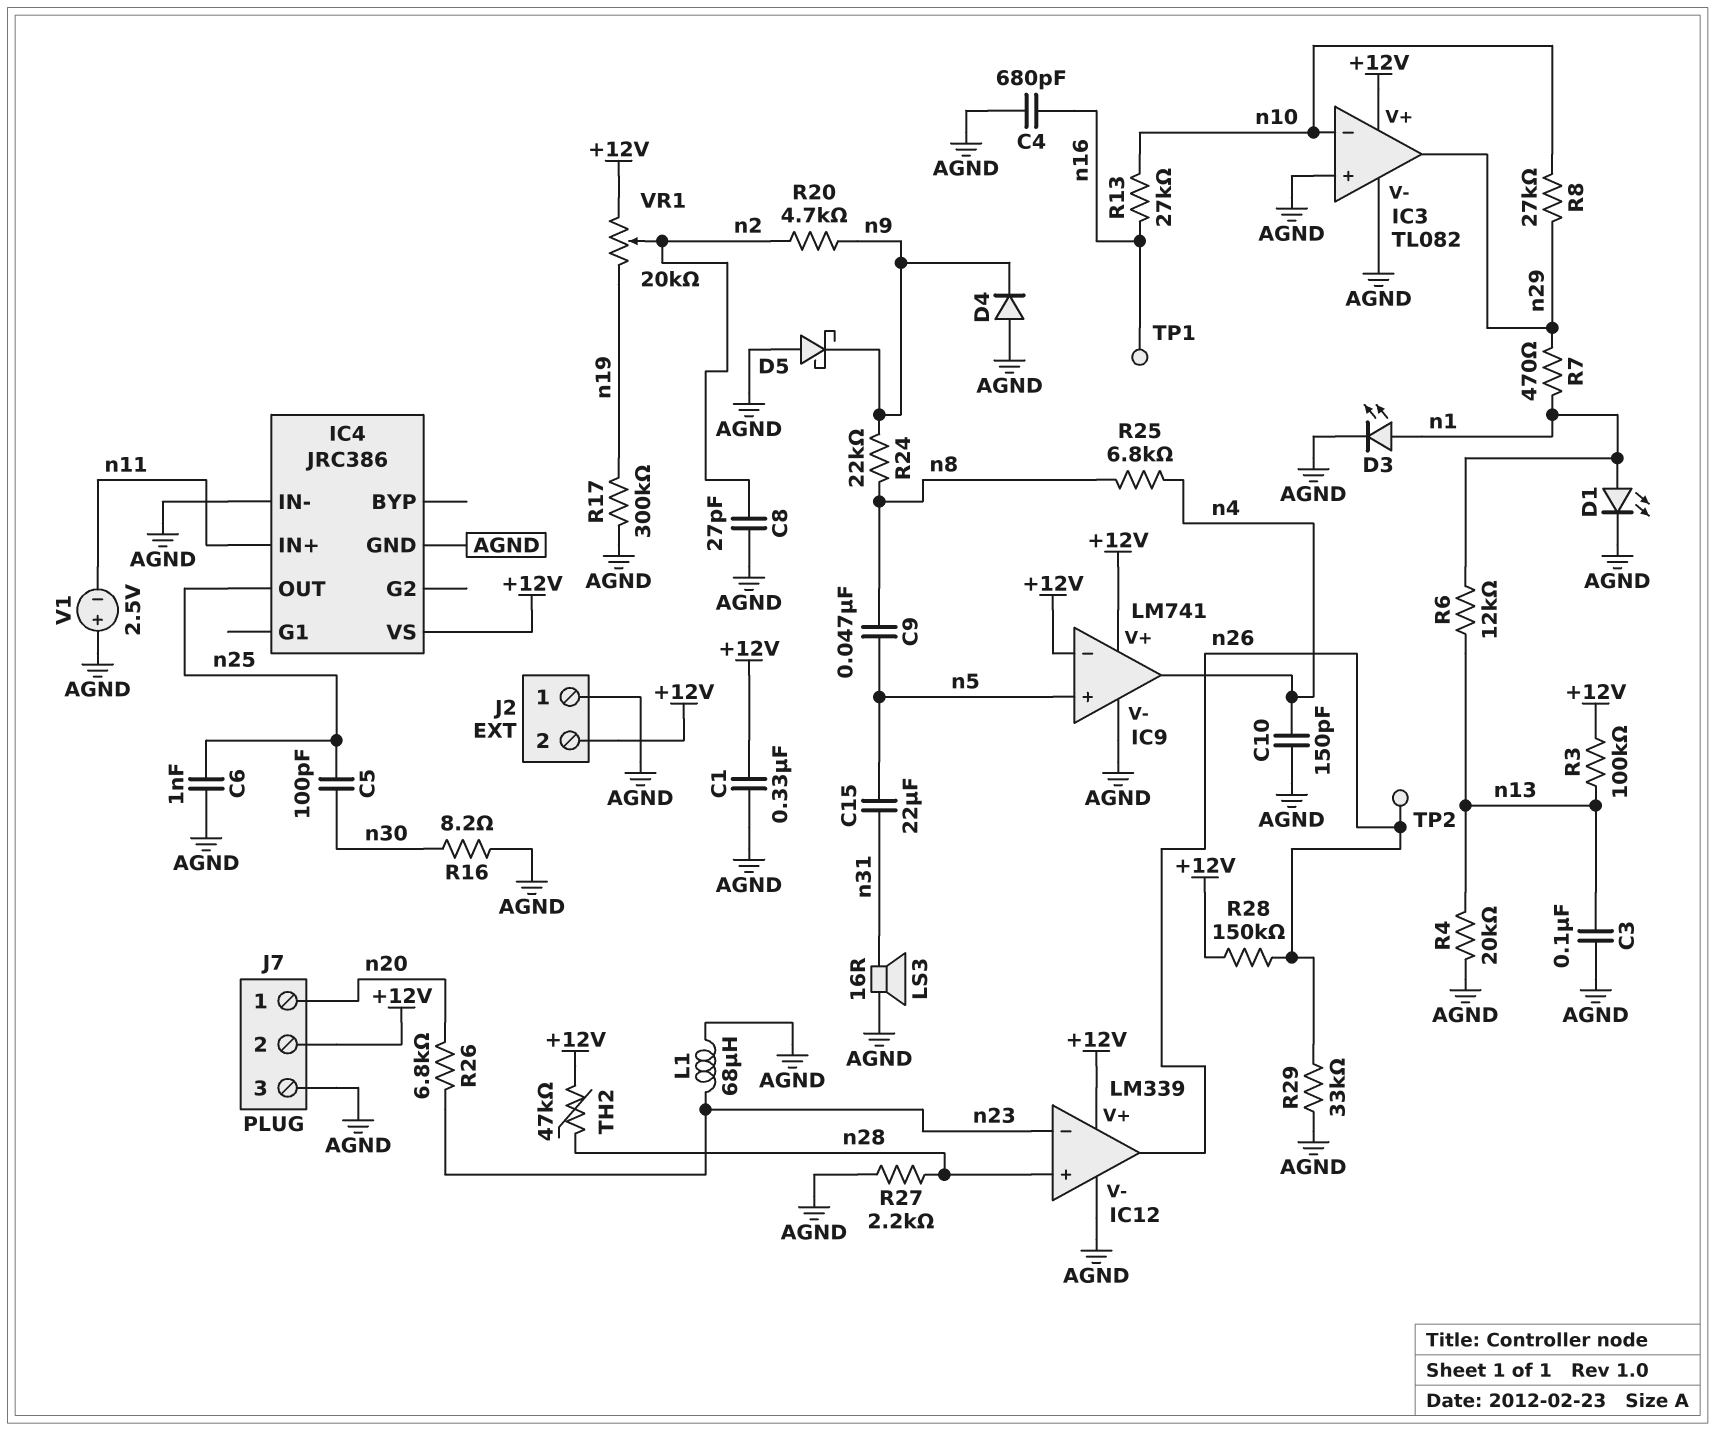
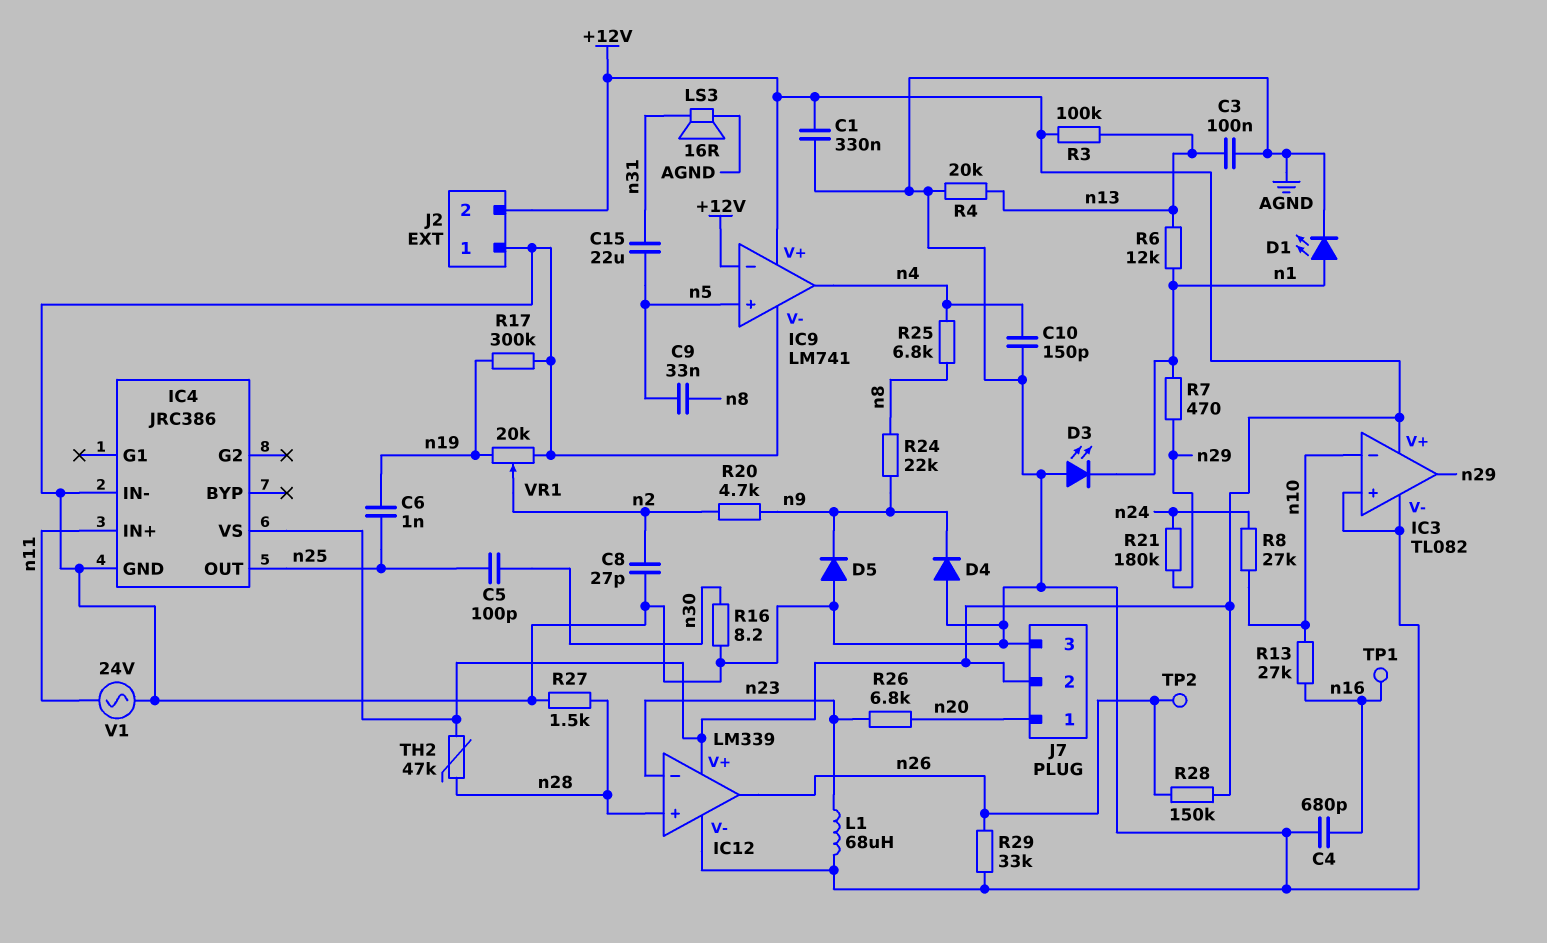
C6: 1nF (AGND, n25) -> 1nF (n19, n25)
C9: 47nF (n5, n8) -> 33nF (n5, n8)
D3: LED (A n1, K AGND) -> LED (A AGND, K n1)
D5: schottky (A AGND, K n9) -> diode (A AGND, K n9)
R8: 27k (n10, n29) -> 27k (n10, n24)
R21: none -> 180k (n24, n29)
R27: 2.2k (AGND, n28) -> 1.5k (AGND, n28)
V1: 2.5V (plus AGND, minus n11) -> AC 24V (AGND, n11)
VR1: 20k (+12V, n19, wiper n2) -> 20k (AGND, n19, wiper n2)

